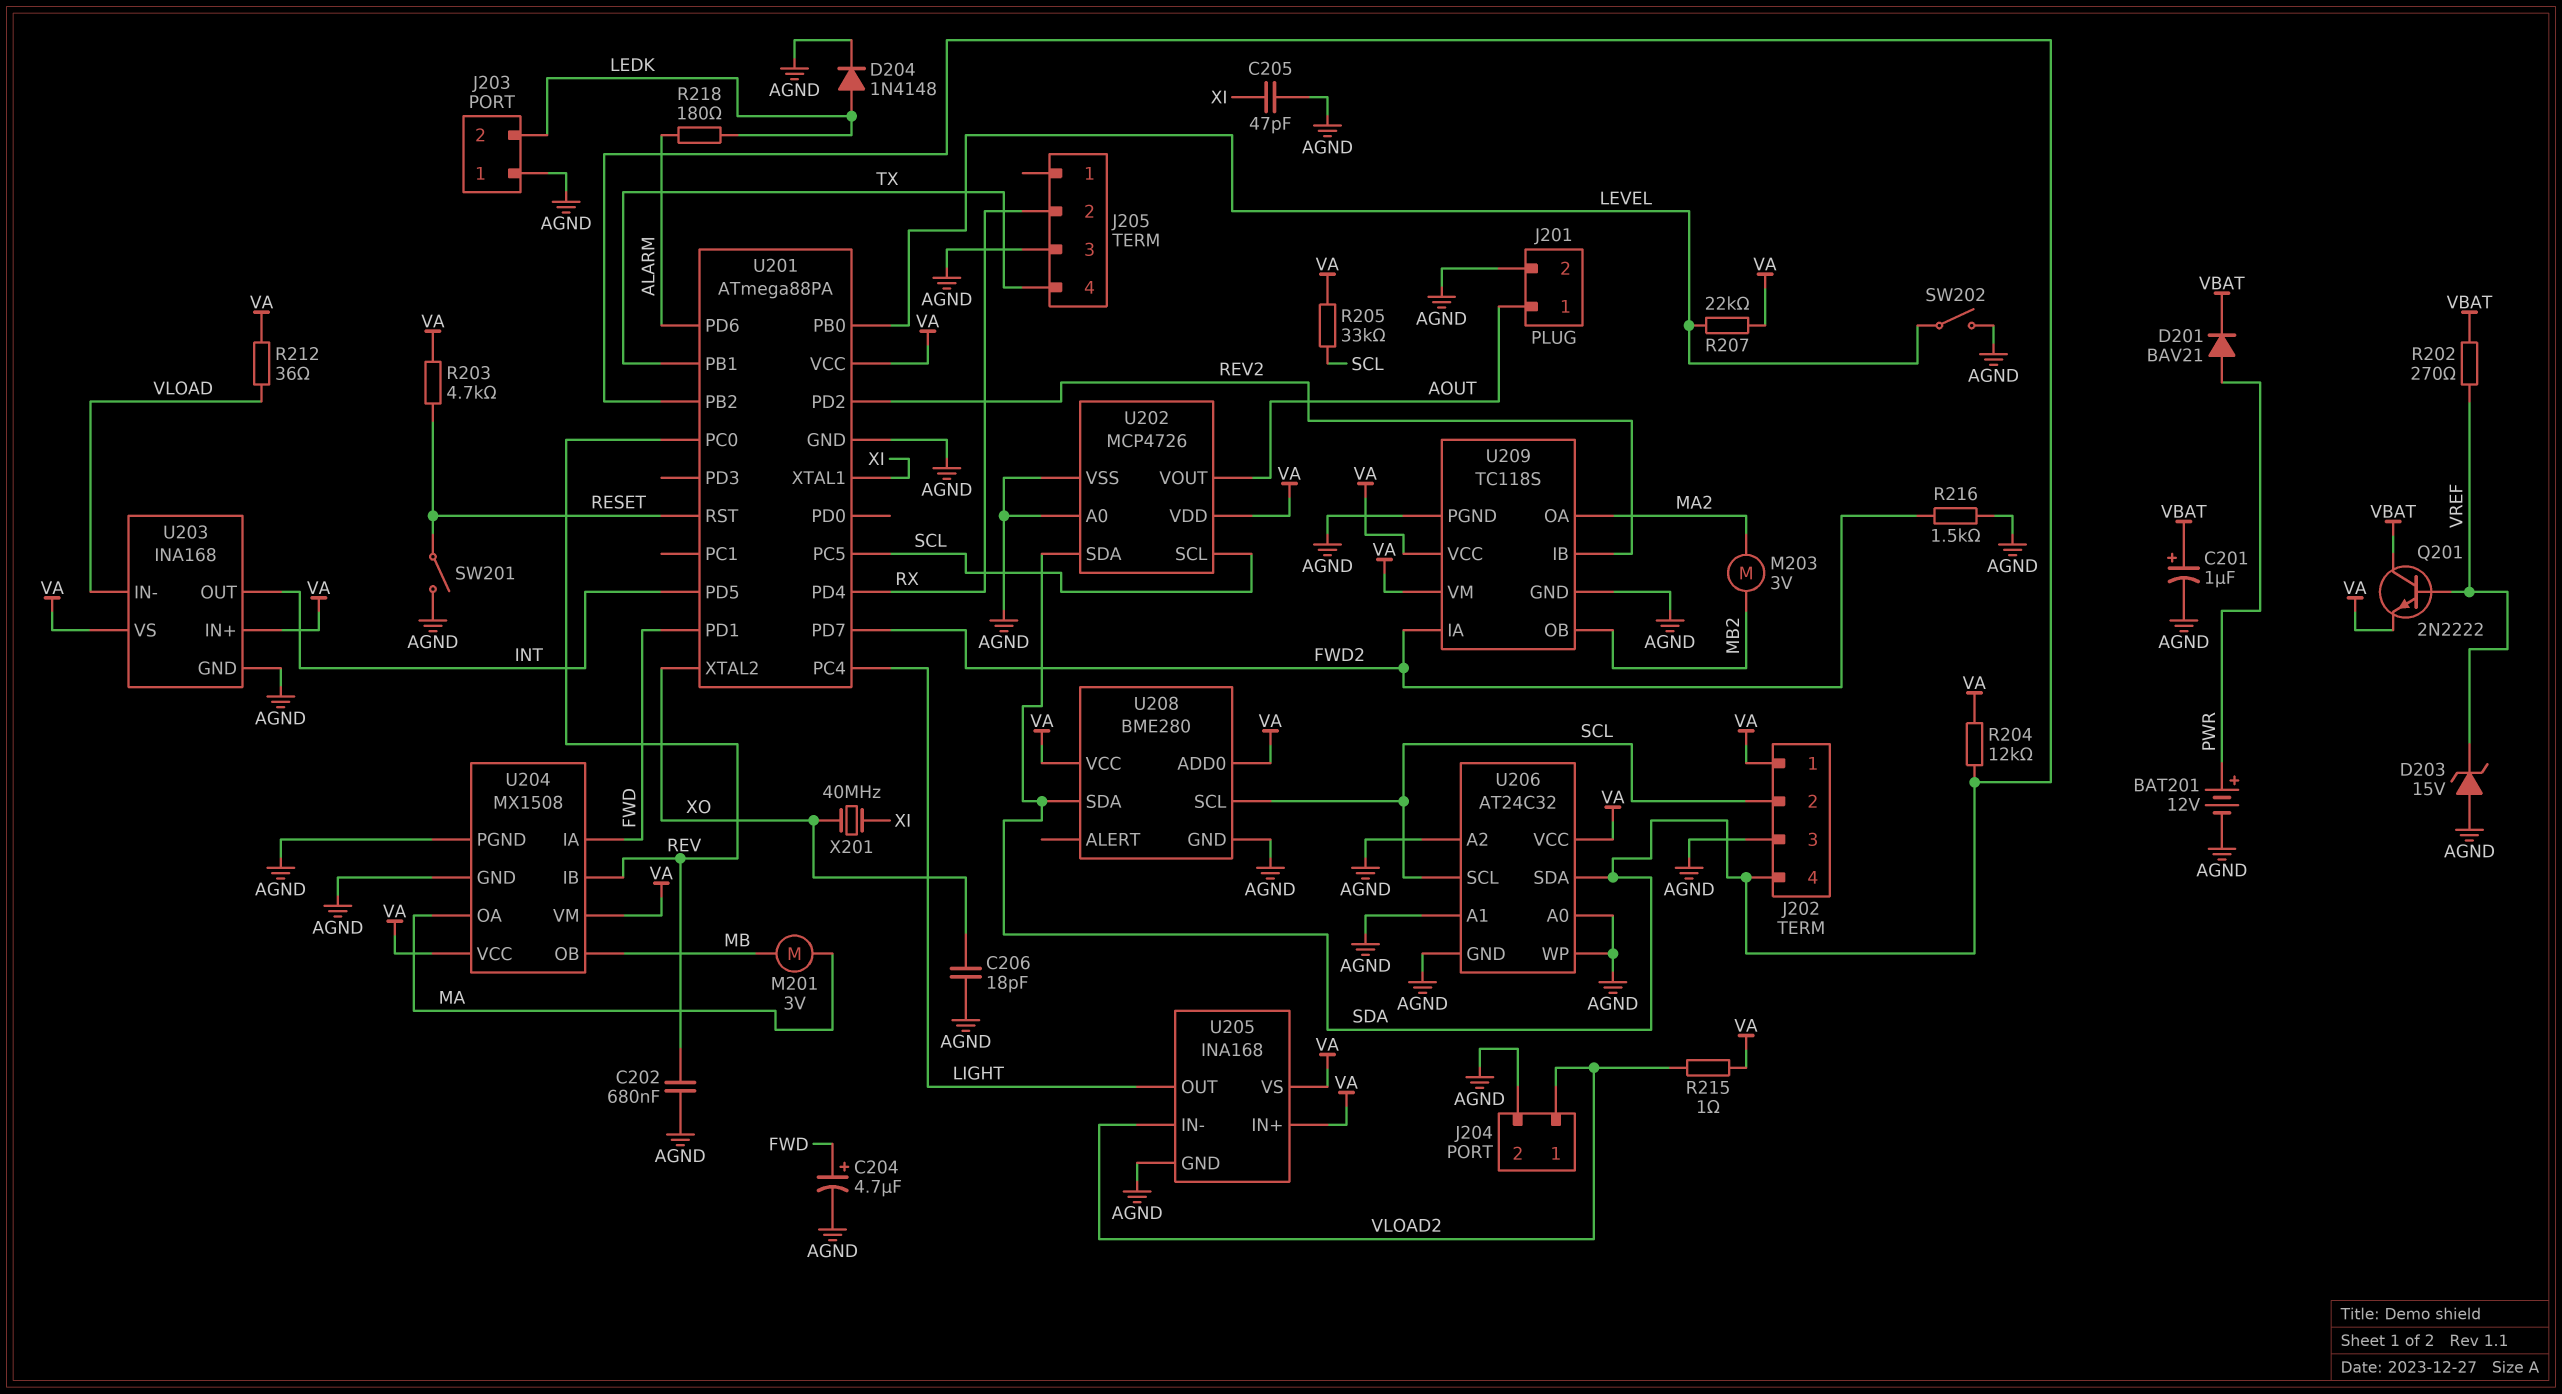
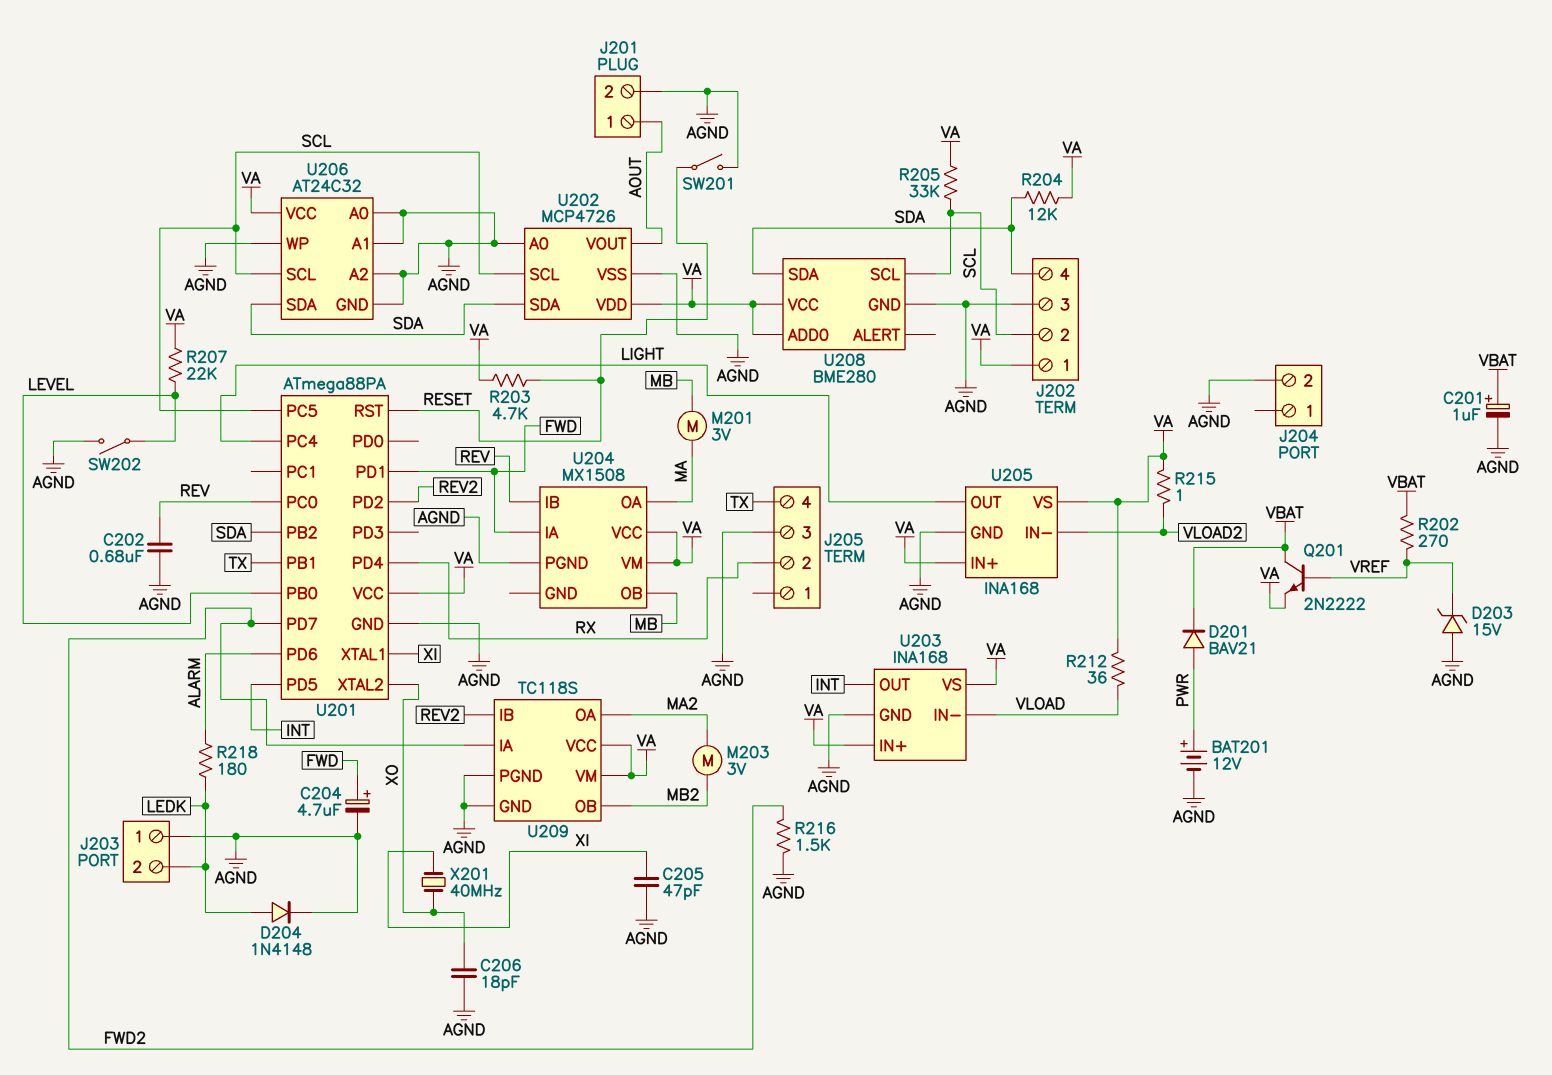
J204 pin 1: VLOAD2 -> none
U204 pin GND: AGND -> none

